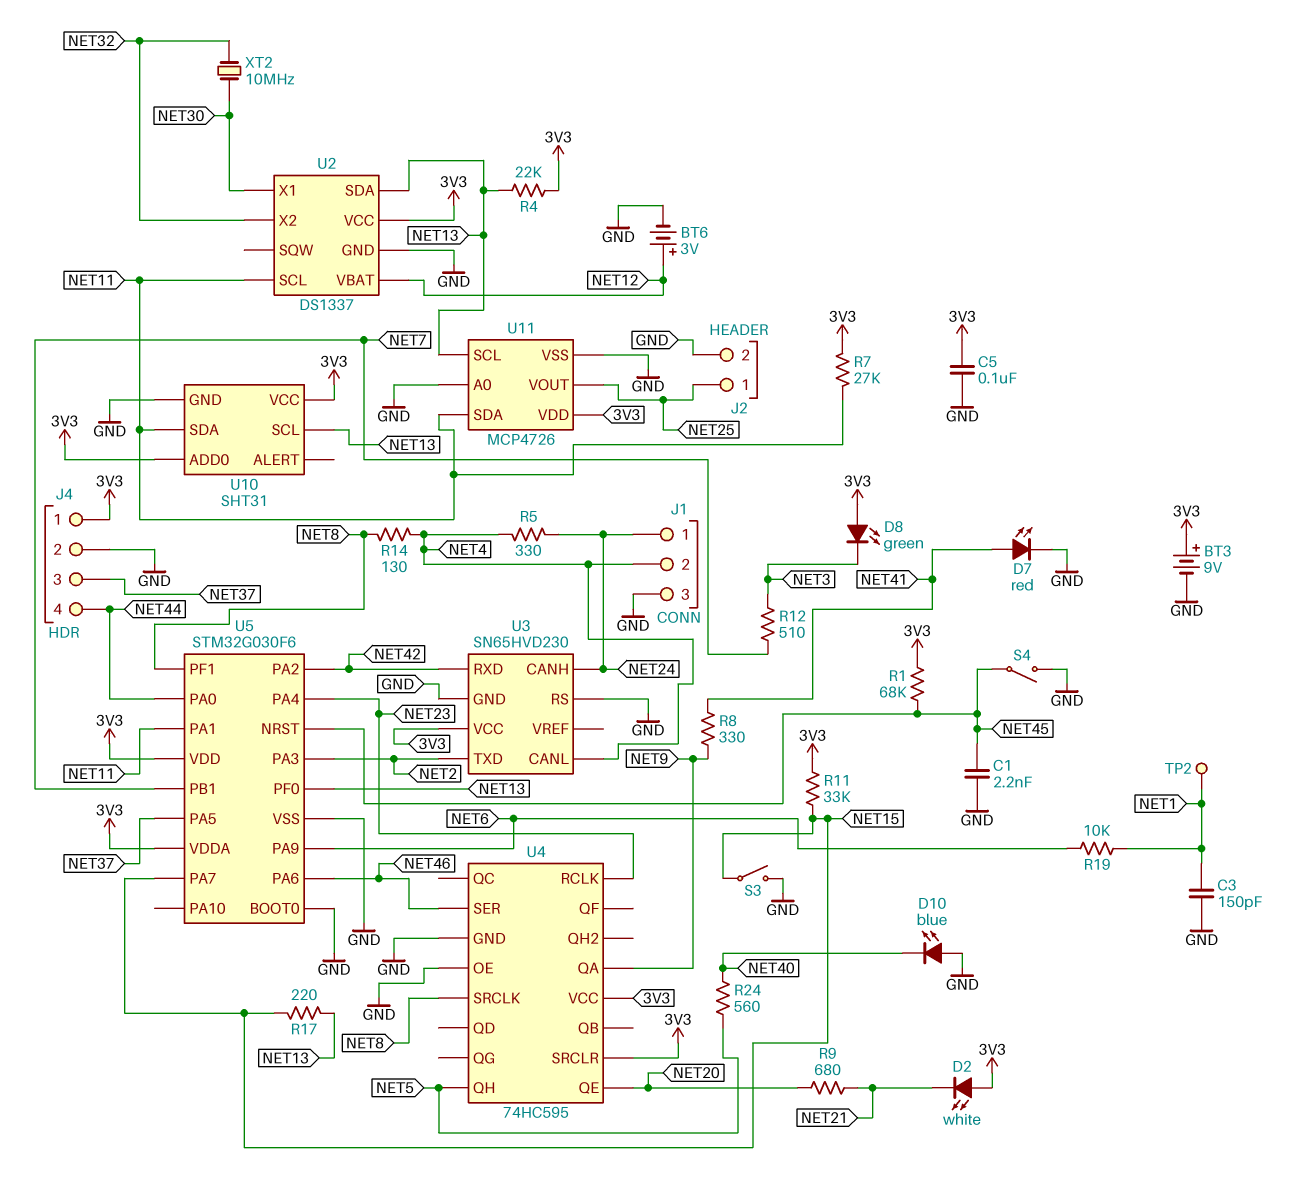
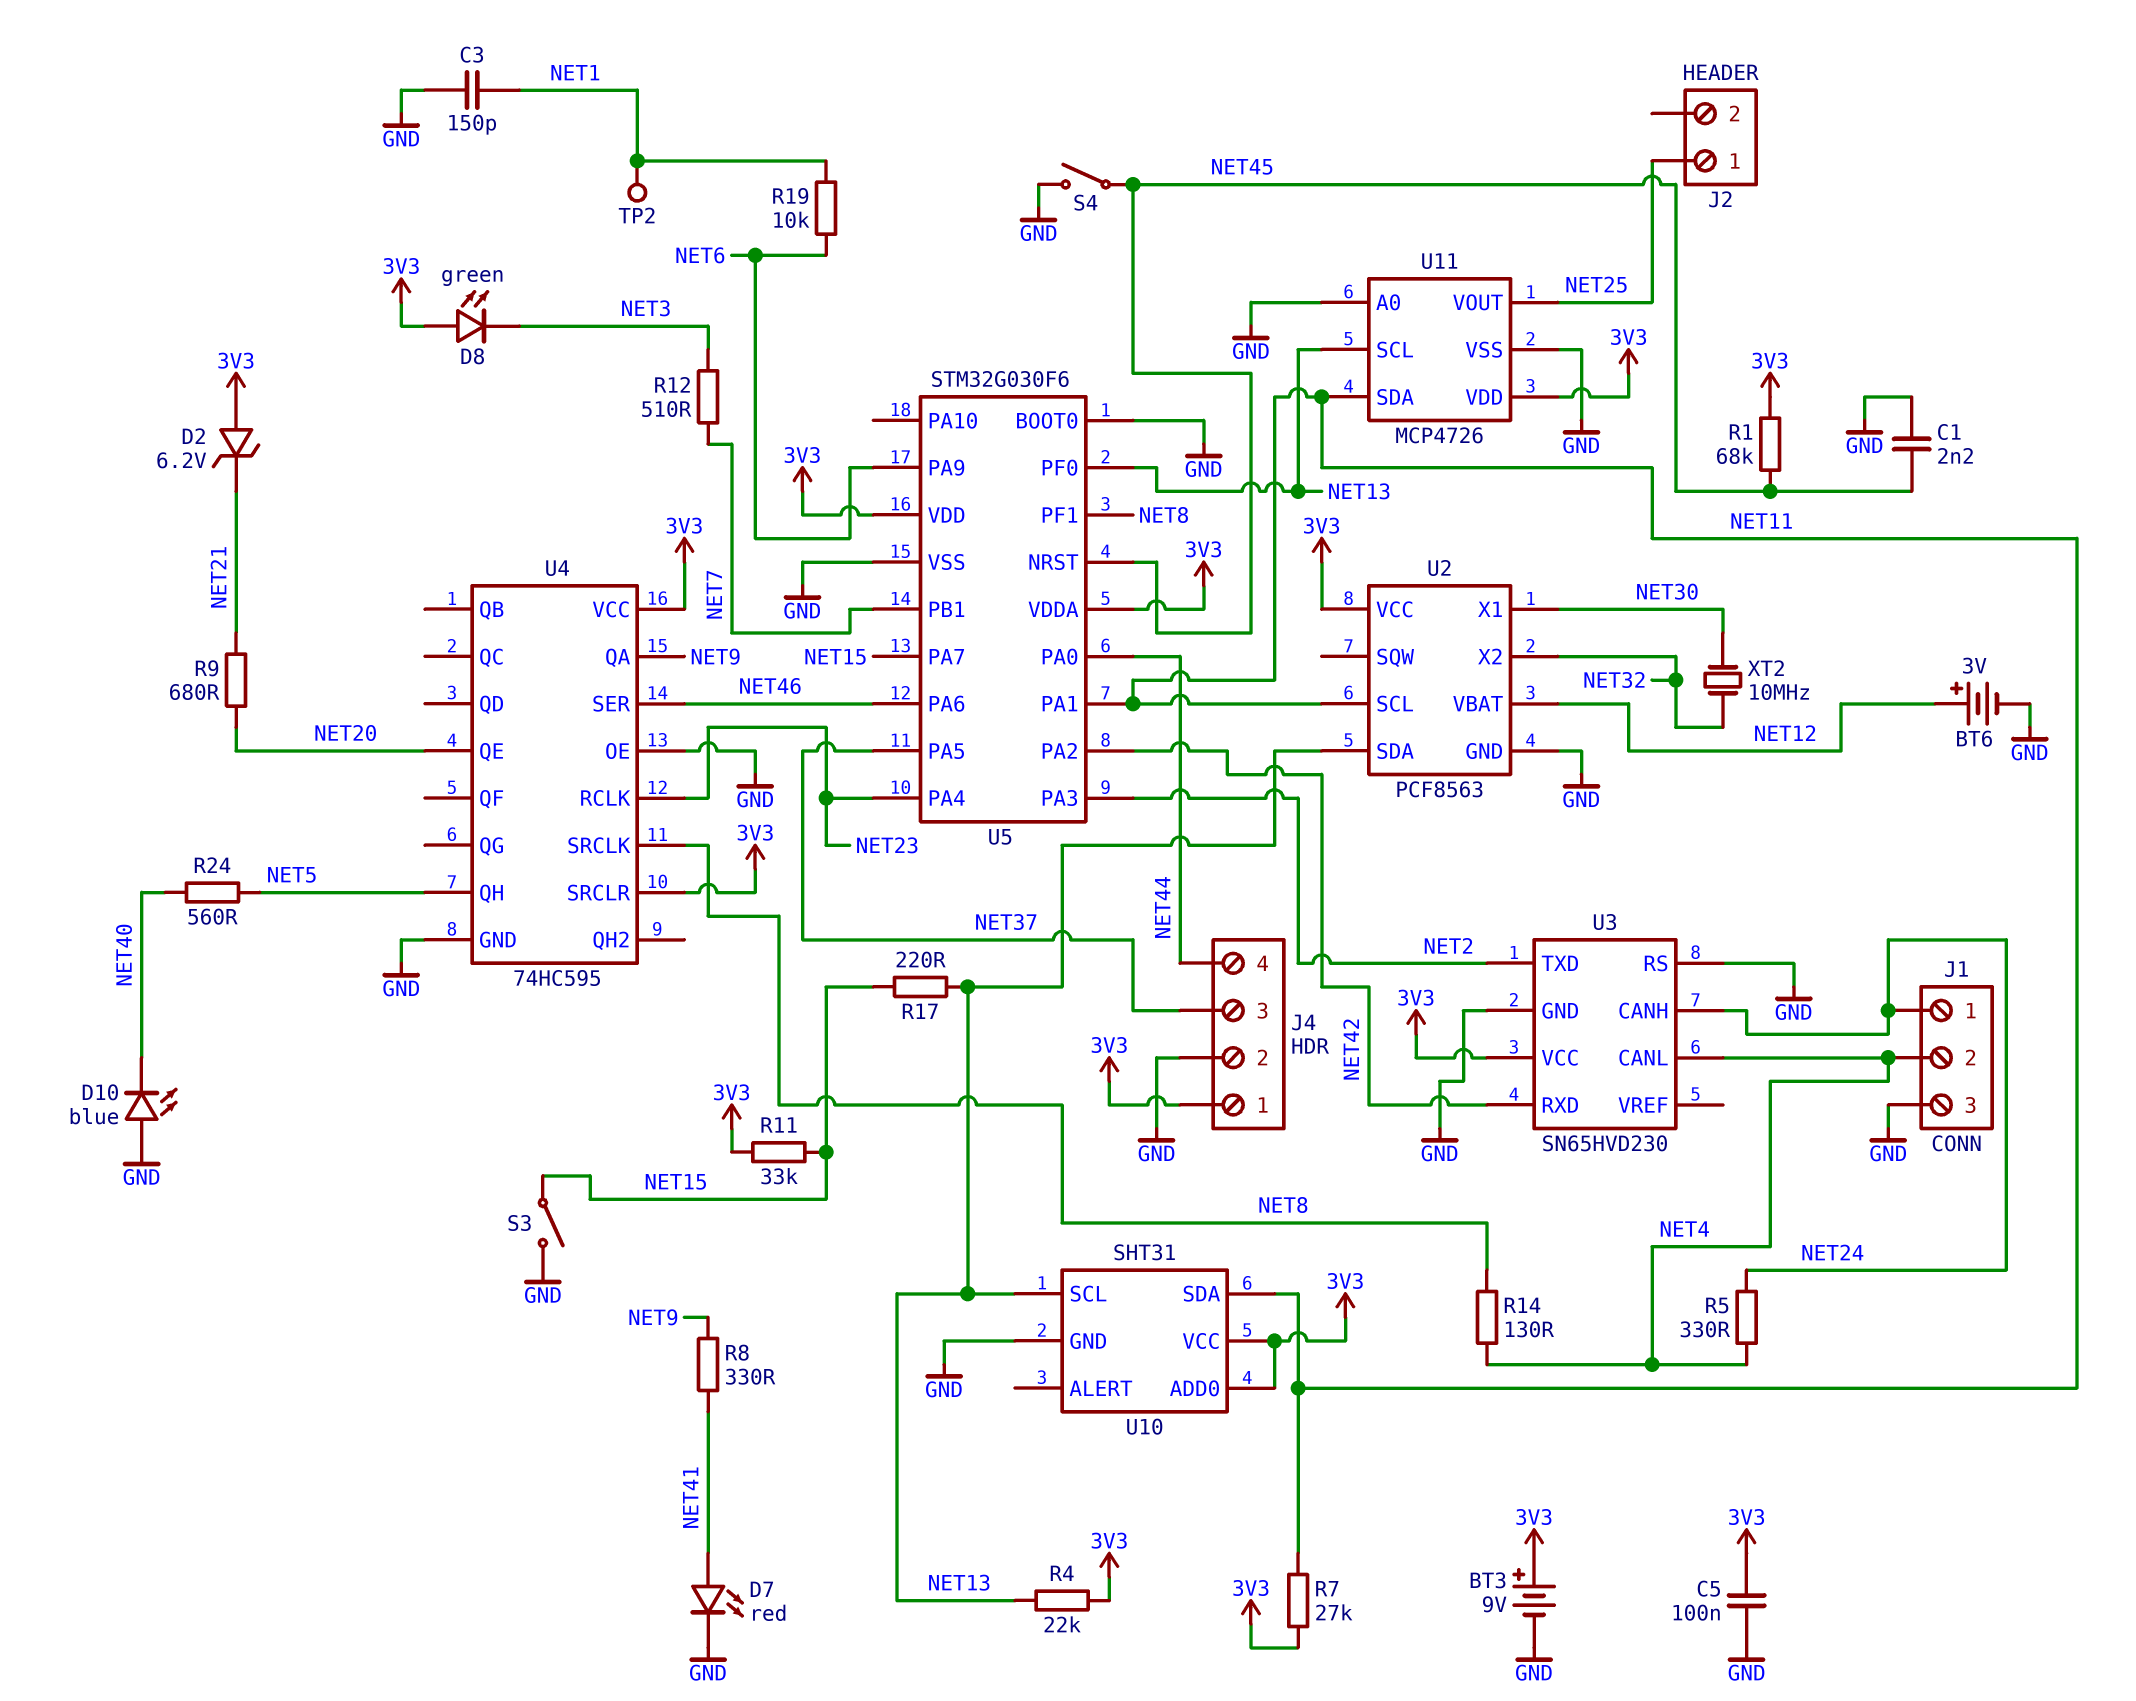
D2: LED white (A 3V3, K NET21) -> zener 6.2V (A 3V3, K NET21)
J2 pin 2: GND -> none
U2: DS1337 -> PCF8563

